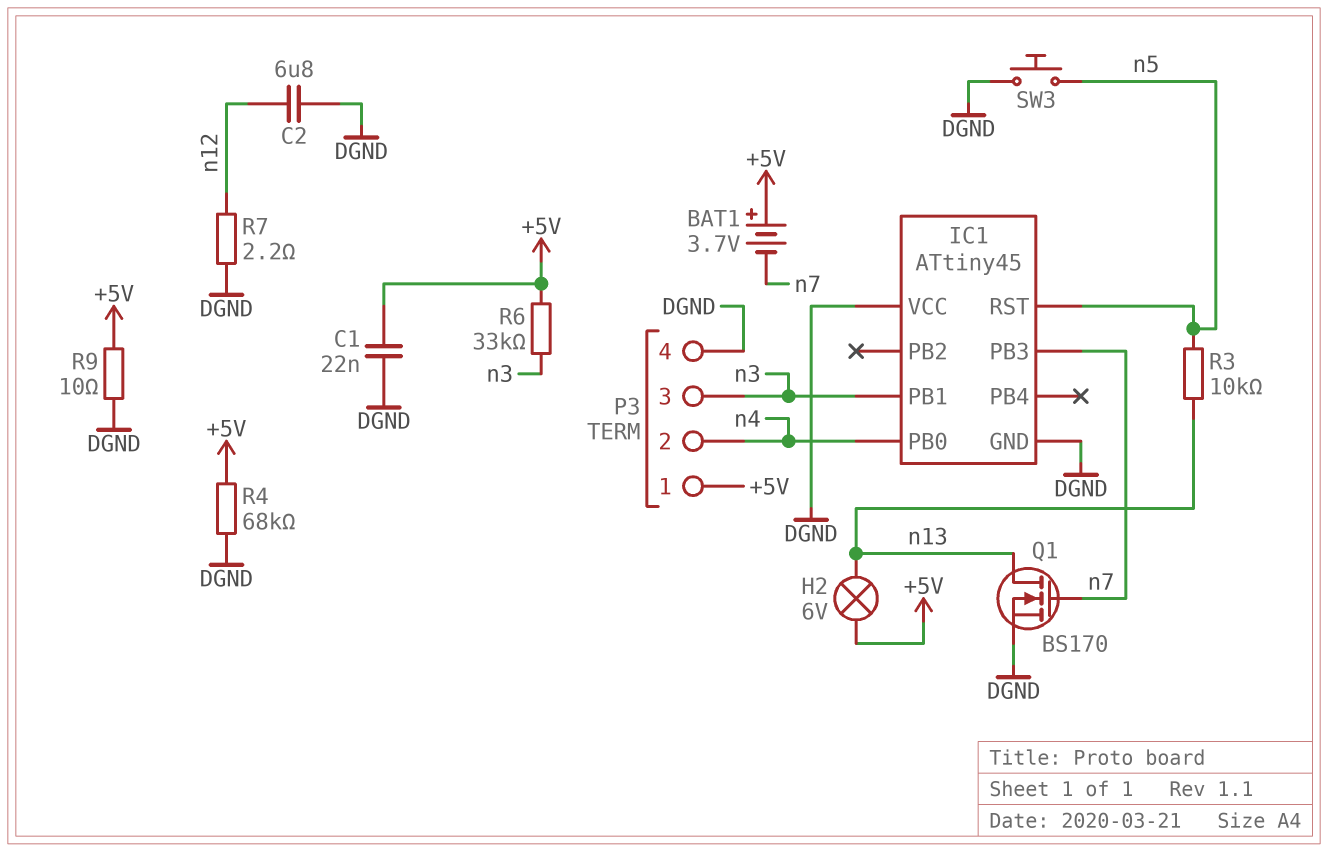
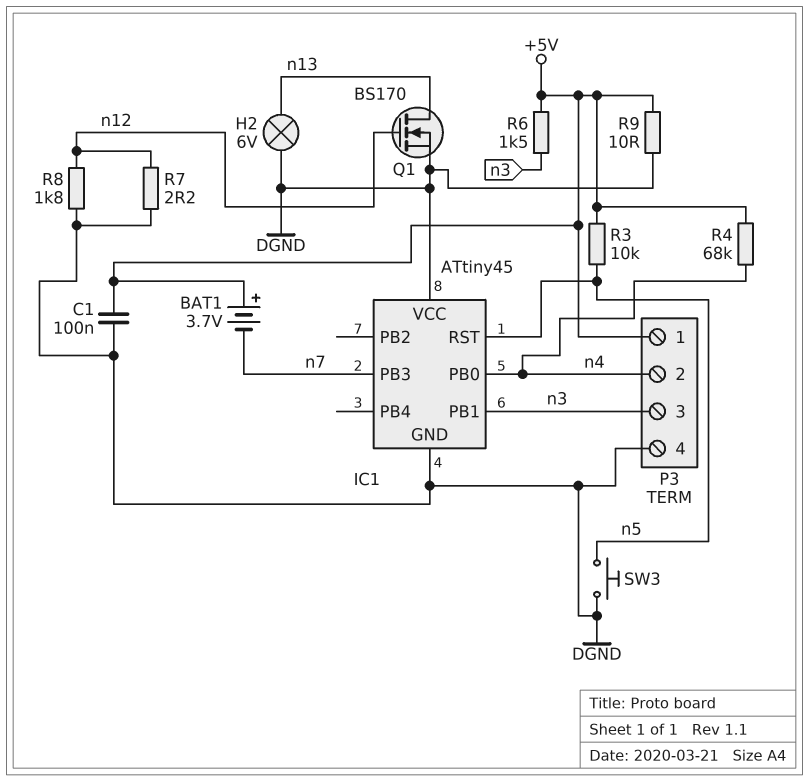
C1: 22nF (+5V, DGND) -> 100nF (+5V, DGND)
C2: 6.8uF (DGND, n12) -> none
H2: lamp 6V (+5V, n13) -> lamp 6V (DGND, n13)
Q1: NMOS BS170 (G n7, D n13, S DGND) -> NMOS BS170 (G n12, D n13, S DGND)
R3: 10k (n5, n13) -> 10k (+5V, n5)
R4: 68k (+5V, DGND) -> 68k (+5V, n4)
R6: 33k (+5V, n3) -> 1.5k (+5V, n3)
R8: none -> 1.8k (DGND, n12)

